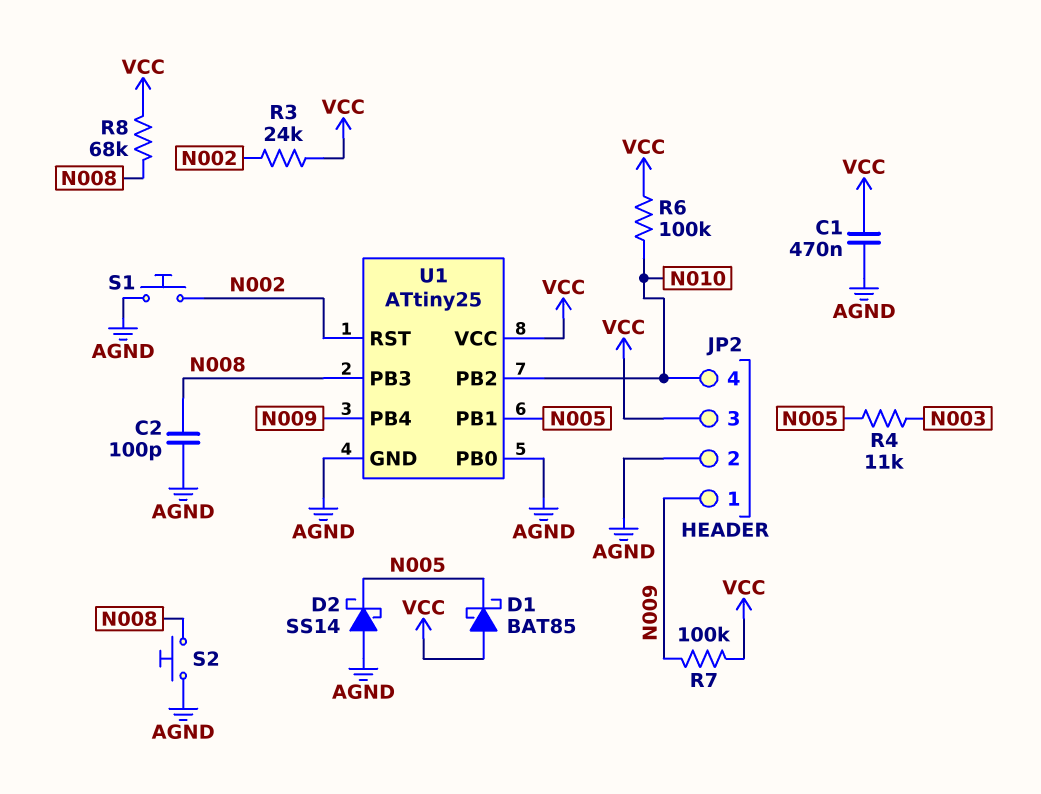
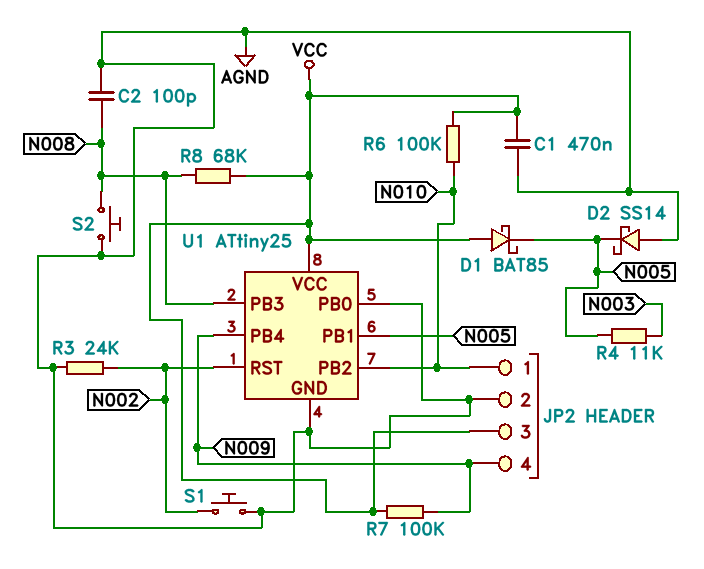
JP2 pin 1: N009 -> N010
JP2 pin 4: N010 -> N009
R3: 24k (N002, VCC) -> 24k (AGND, N002)

